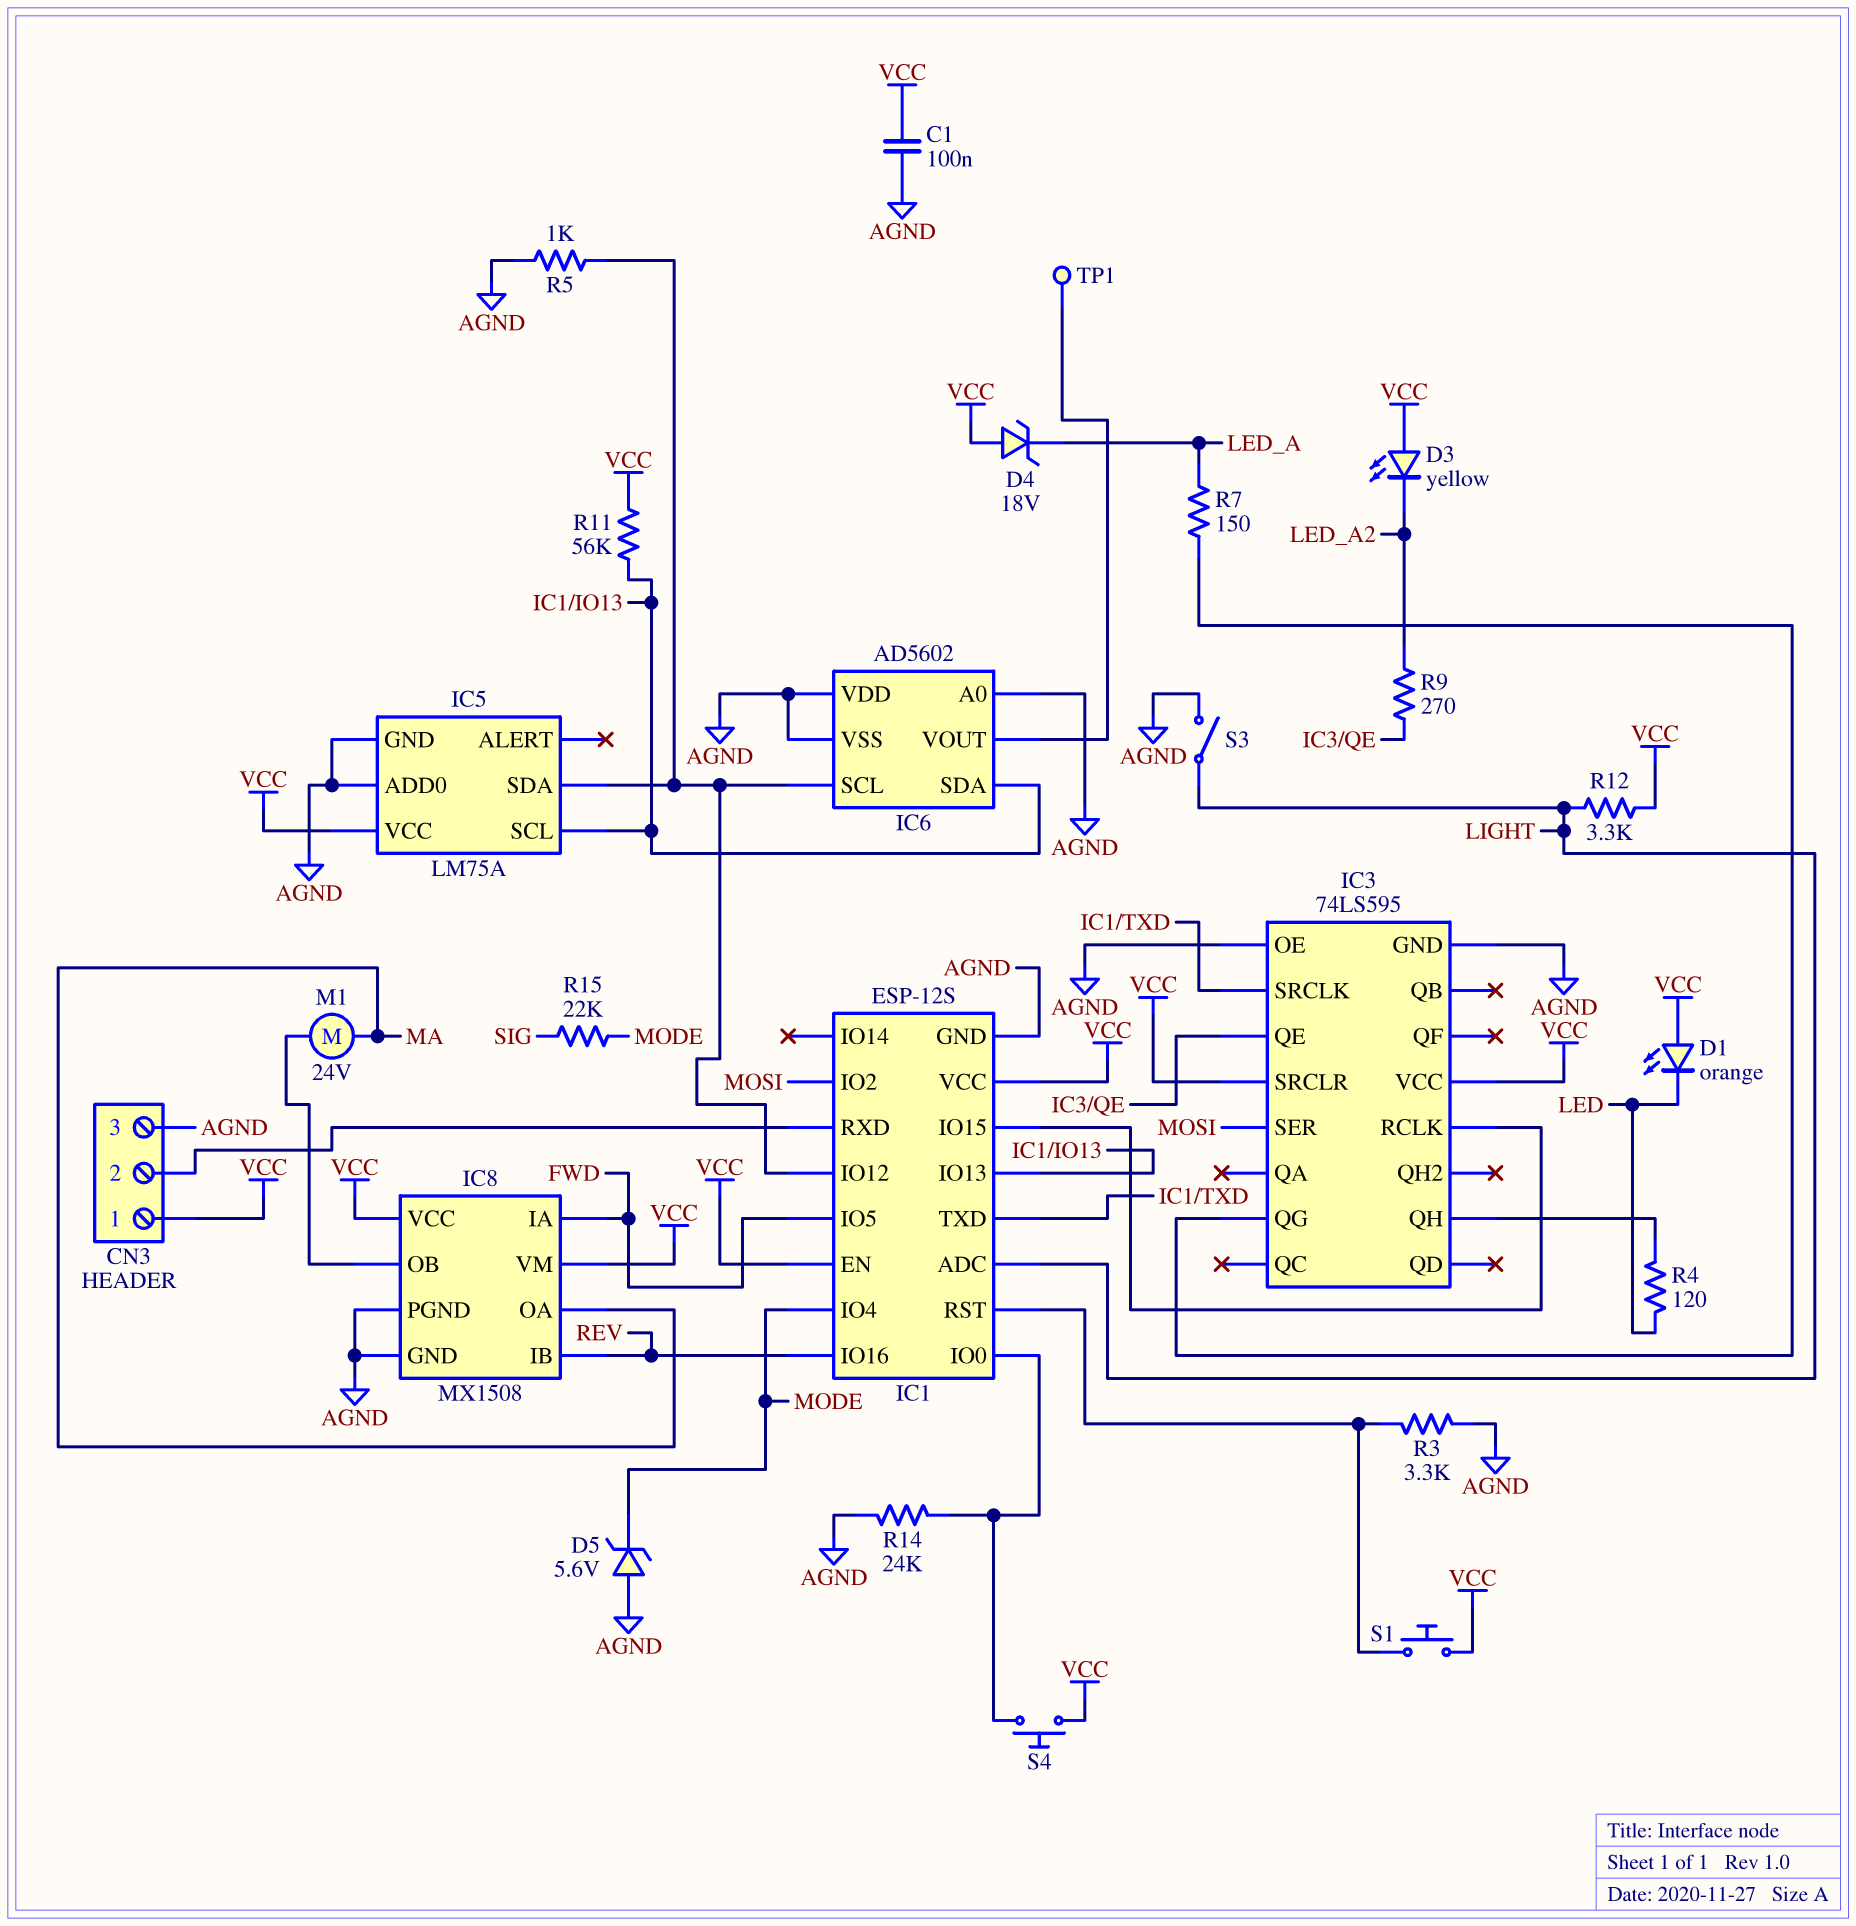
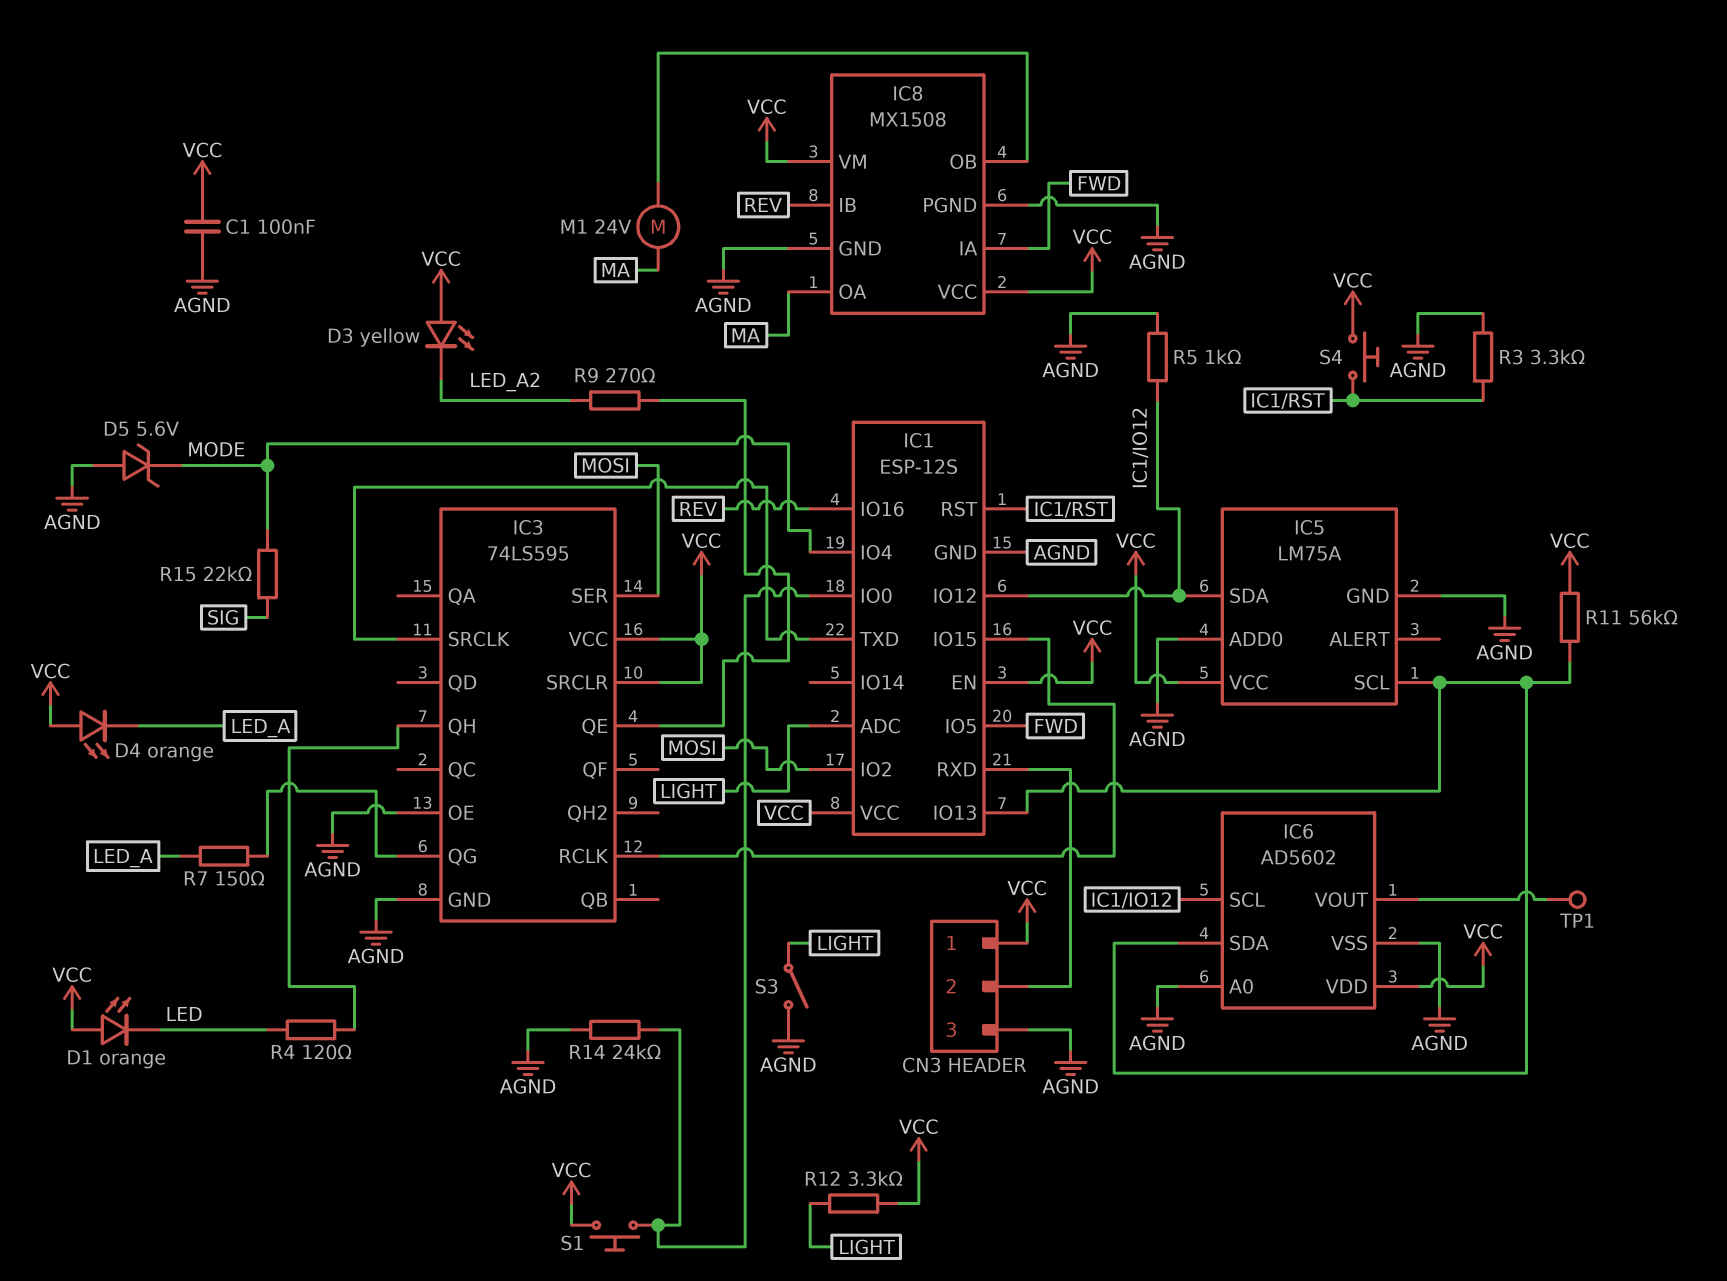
D4: zener 18V (A VCC, K LED_A) -> LED orange (A VCC, K LED_A)
IC6 pin VDD: AGND -> VCC
S1: button (IC1/RST, VCC) -> button (IC1/IO0, VCC)
S4: button (IC1/IO0, VCC) -> button (IC1/RST, VCC)

